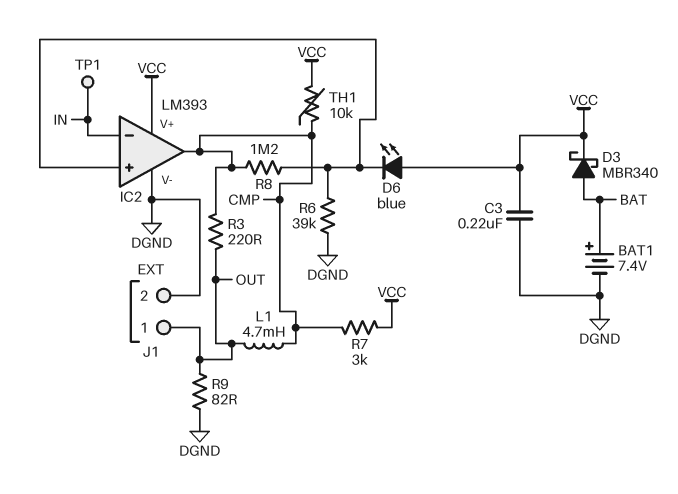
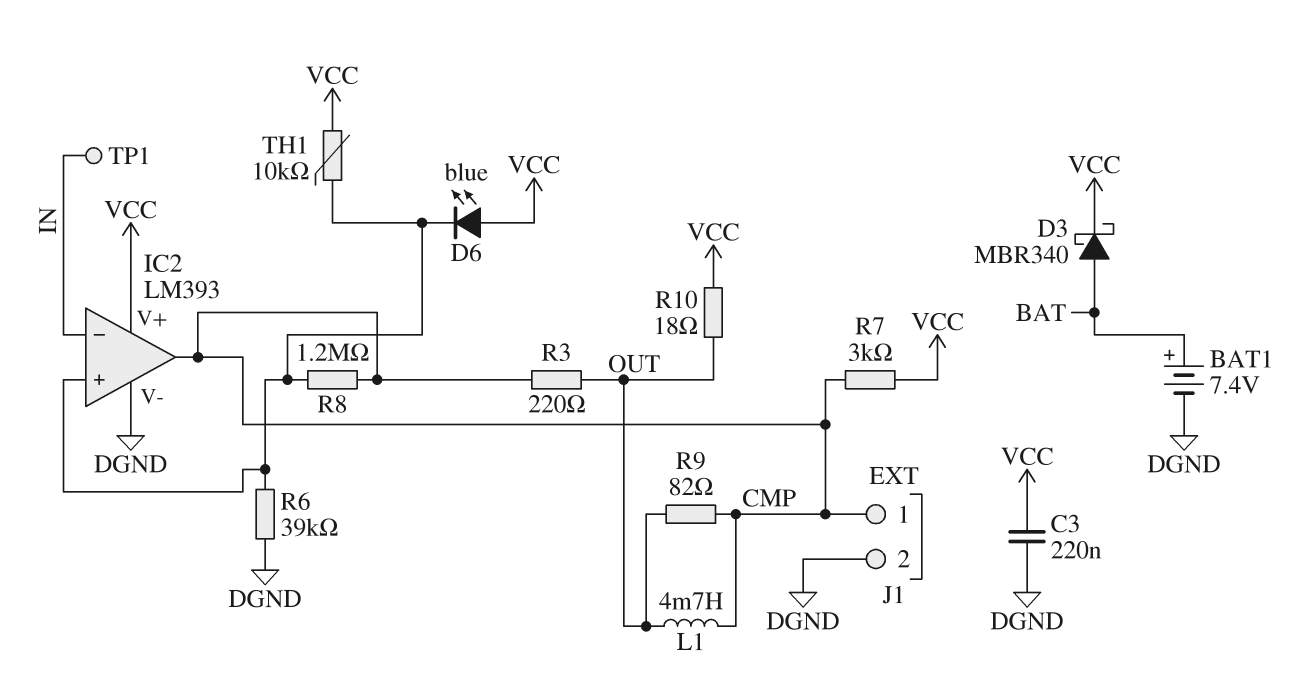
J1 pin 1: OUT -> CMP
R9: 82 (DGND, OUT) -> 82 (CMP, OUT)
R10: none -> 18 (OUT, VCC)
TH1: 10k (CMP, VCC) -> 10k (IC2/in+, VCC)

